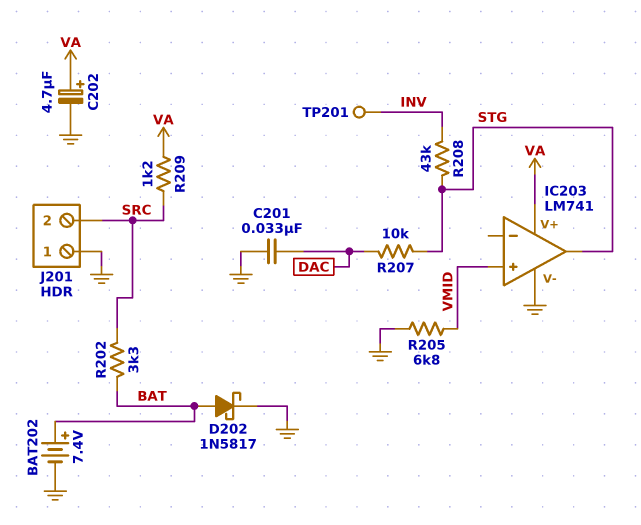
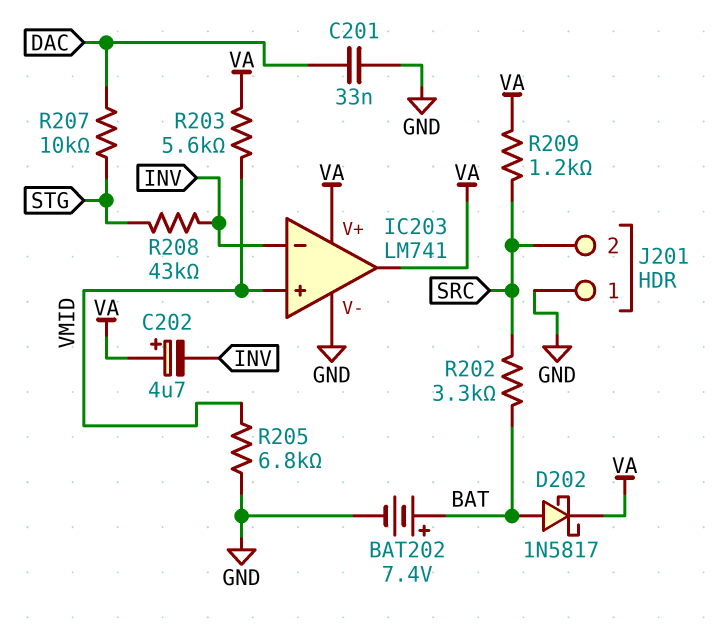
C202: 4.7uF (plus VA, minus GND) -> 4.7uF (plus VA, minus INV)
D202: schottky 1N5817 (A BAT, K GND) -> schottky 1N5817 (A BAT, K VA)
IC203 pin in-: none -> INV
IC203 pin out: STG -> VA
R203: none -> 5.6k (VA, VMID)
TP201: test point (INV) -> none

